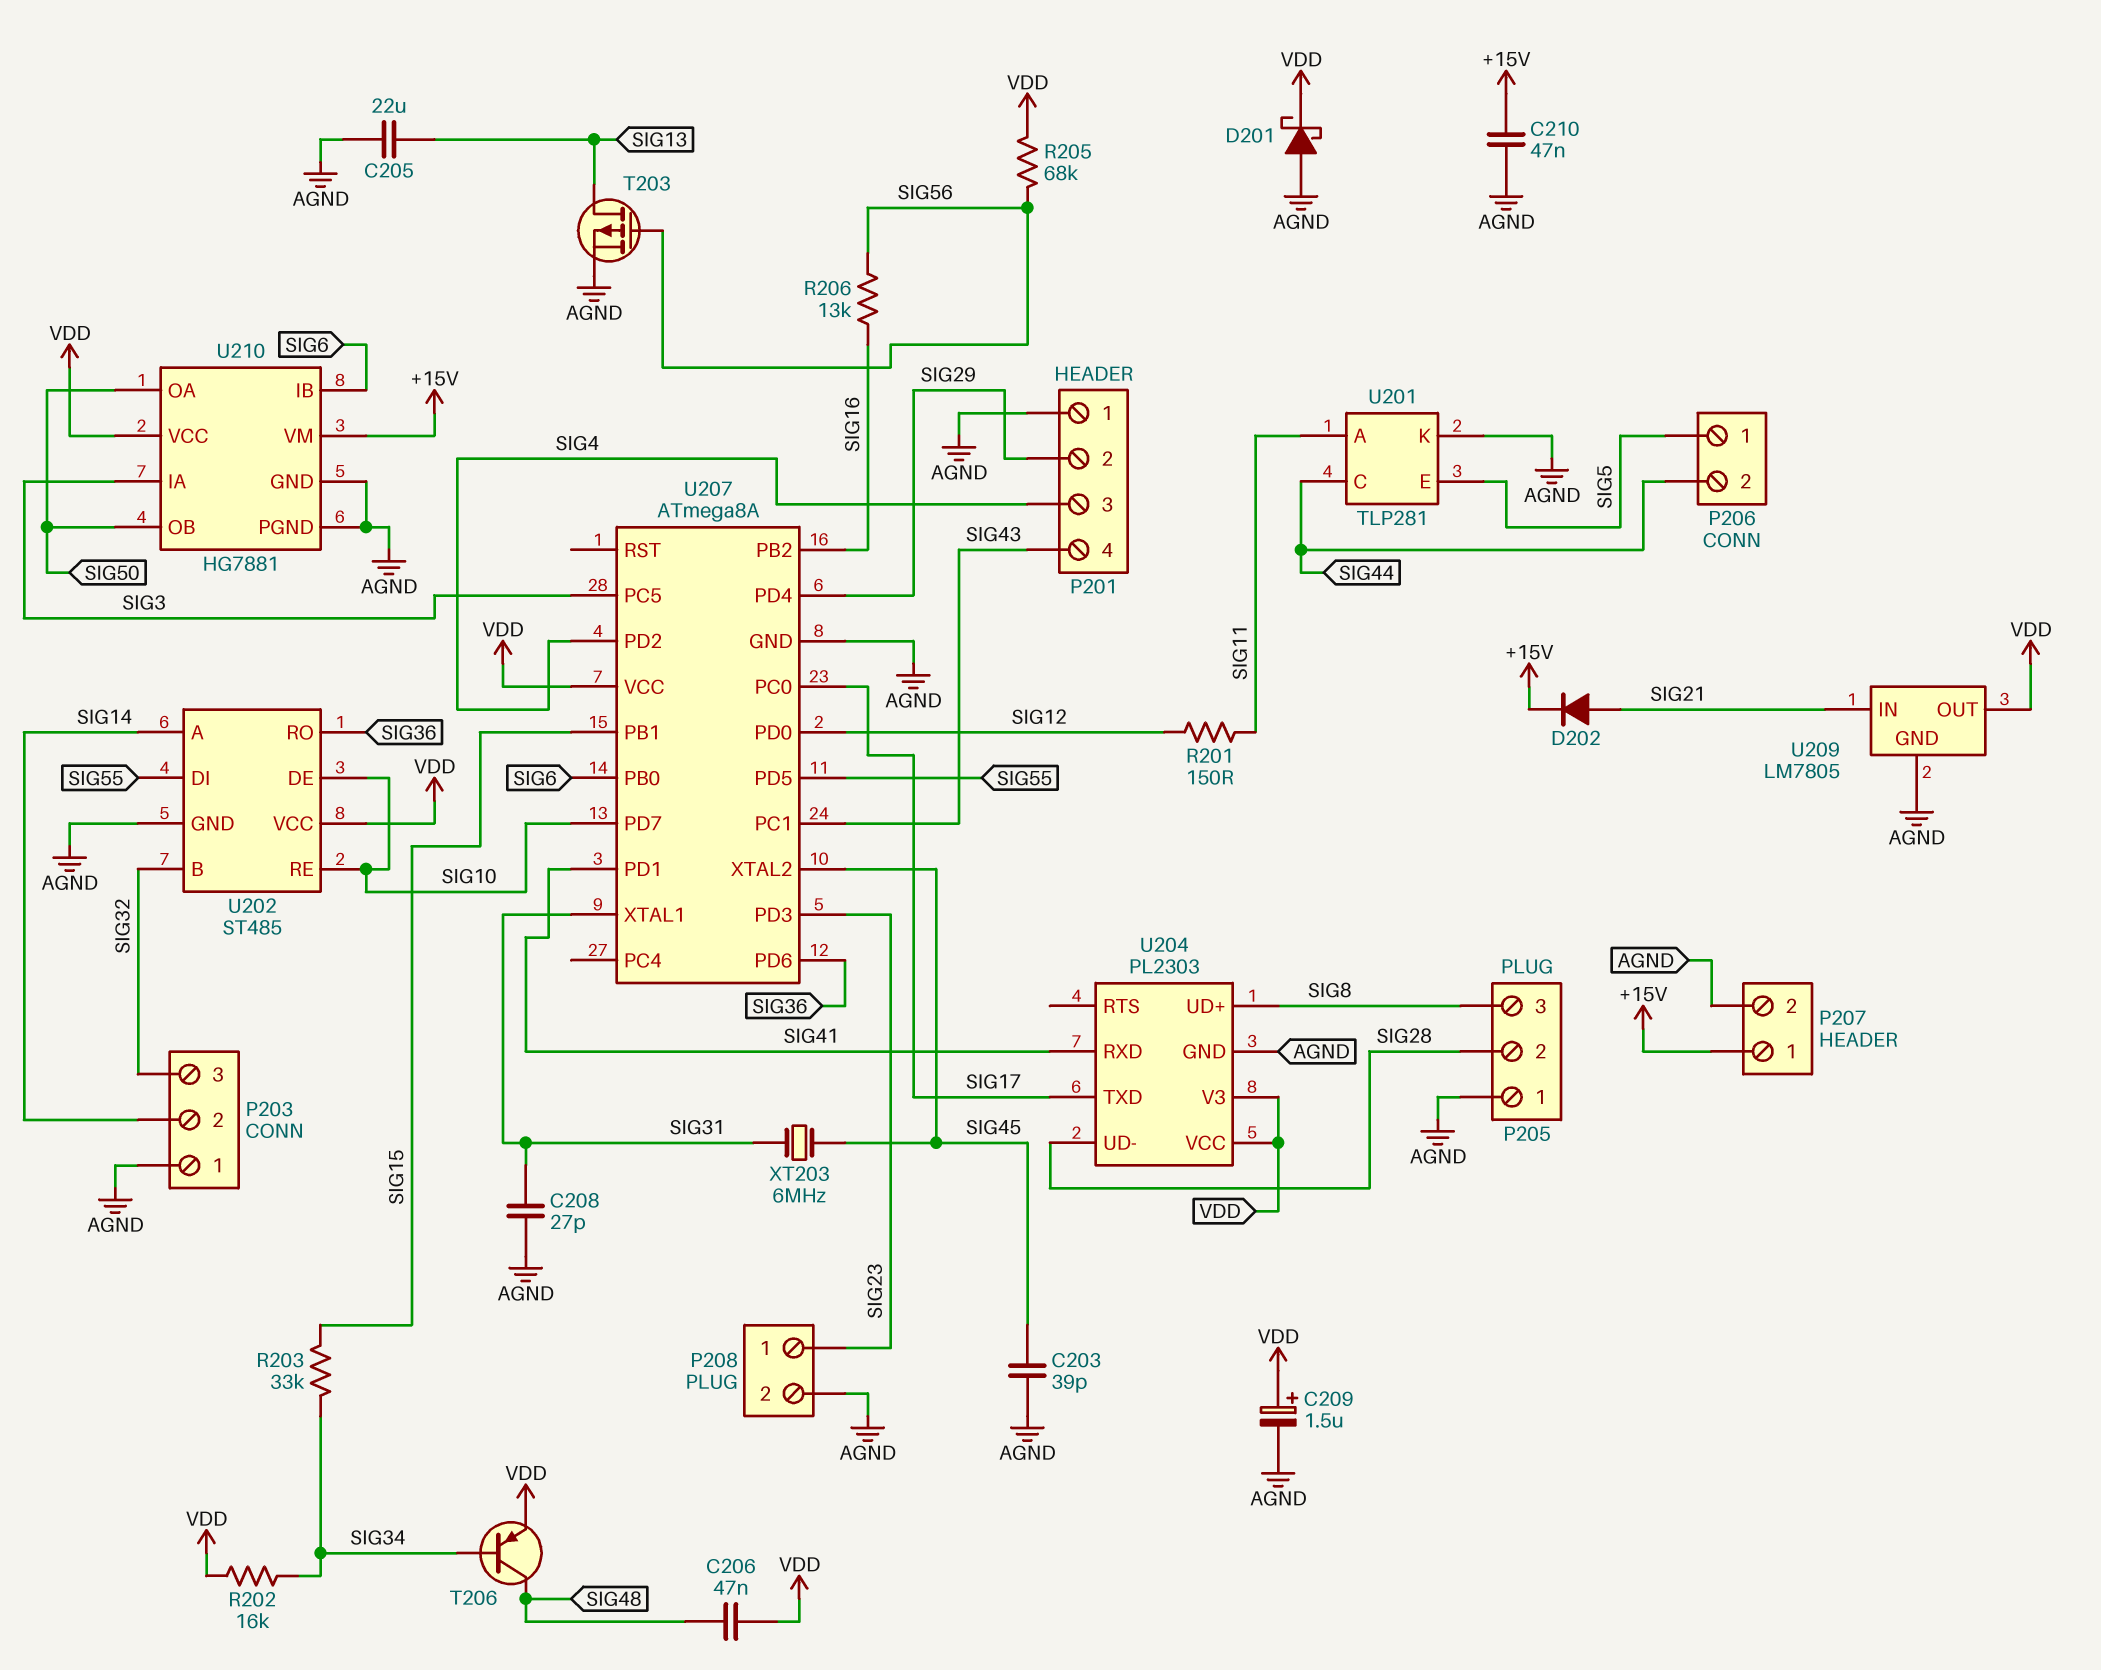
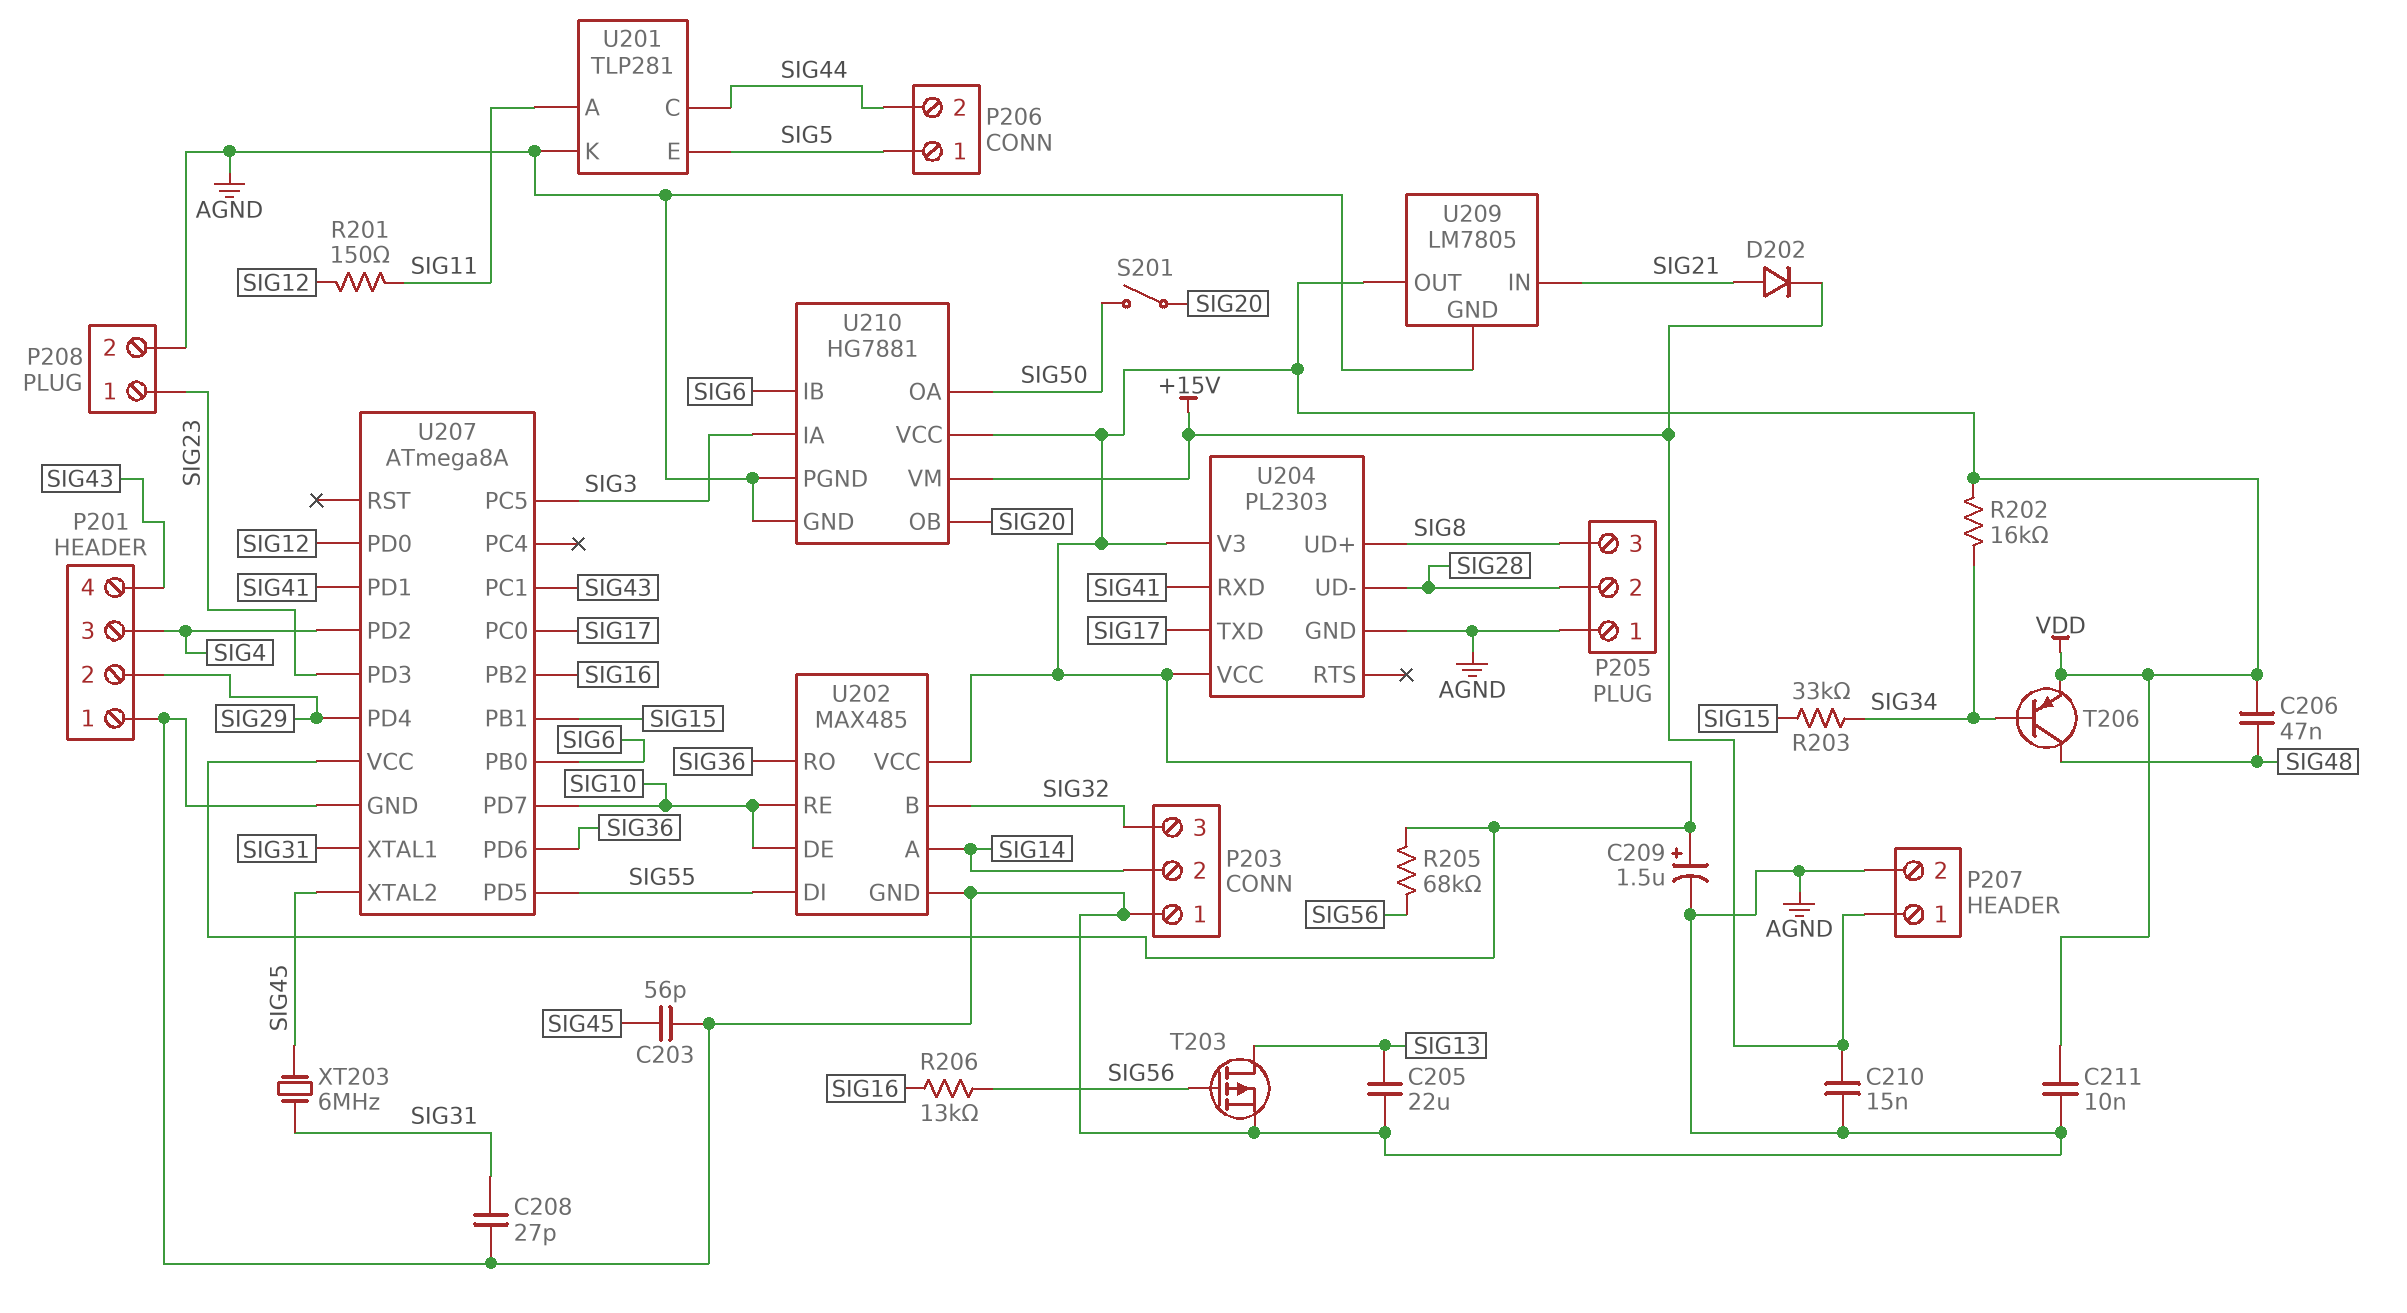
C203: 39pF (AGND, SIG45) -> 56pF (AGND, SIG45)
C210: 47nF (+15V, AGND) -> 15nF (+15V, AGND)
C211: none -> 10nF (AGND, VDD)
D201: schottky (A AGND, K VDD) -> none
S201: none -> switch (SIG20, SIG50)
U202: ST485 -> MAX485
U210 pin OB: SIG50 -> SIG20

